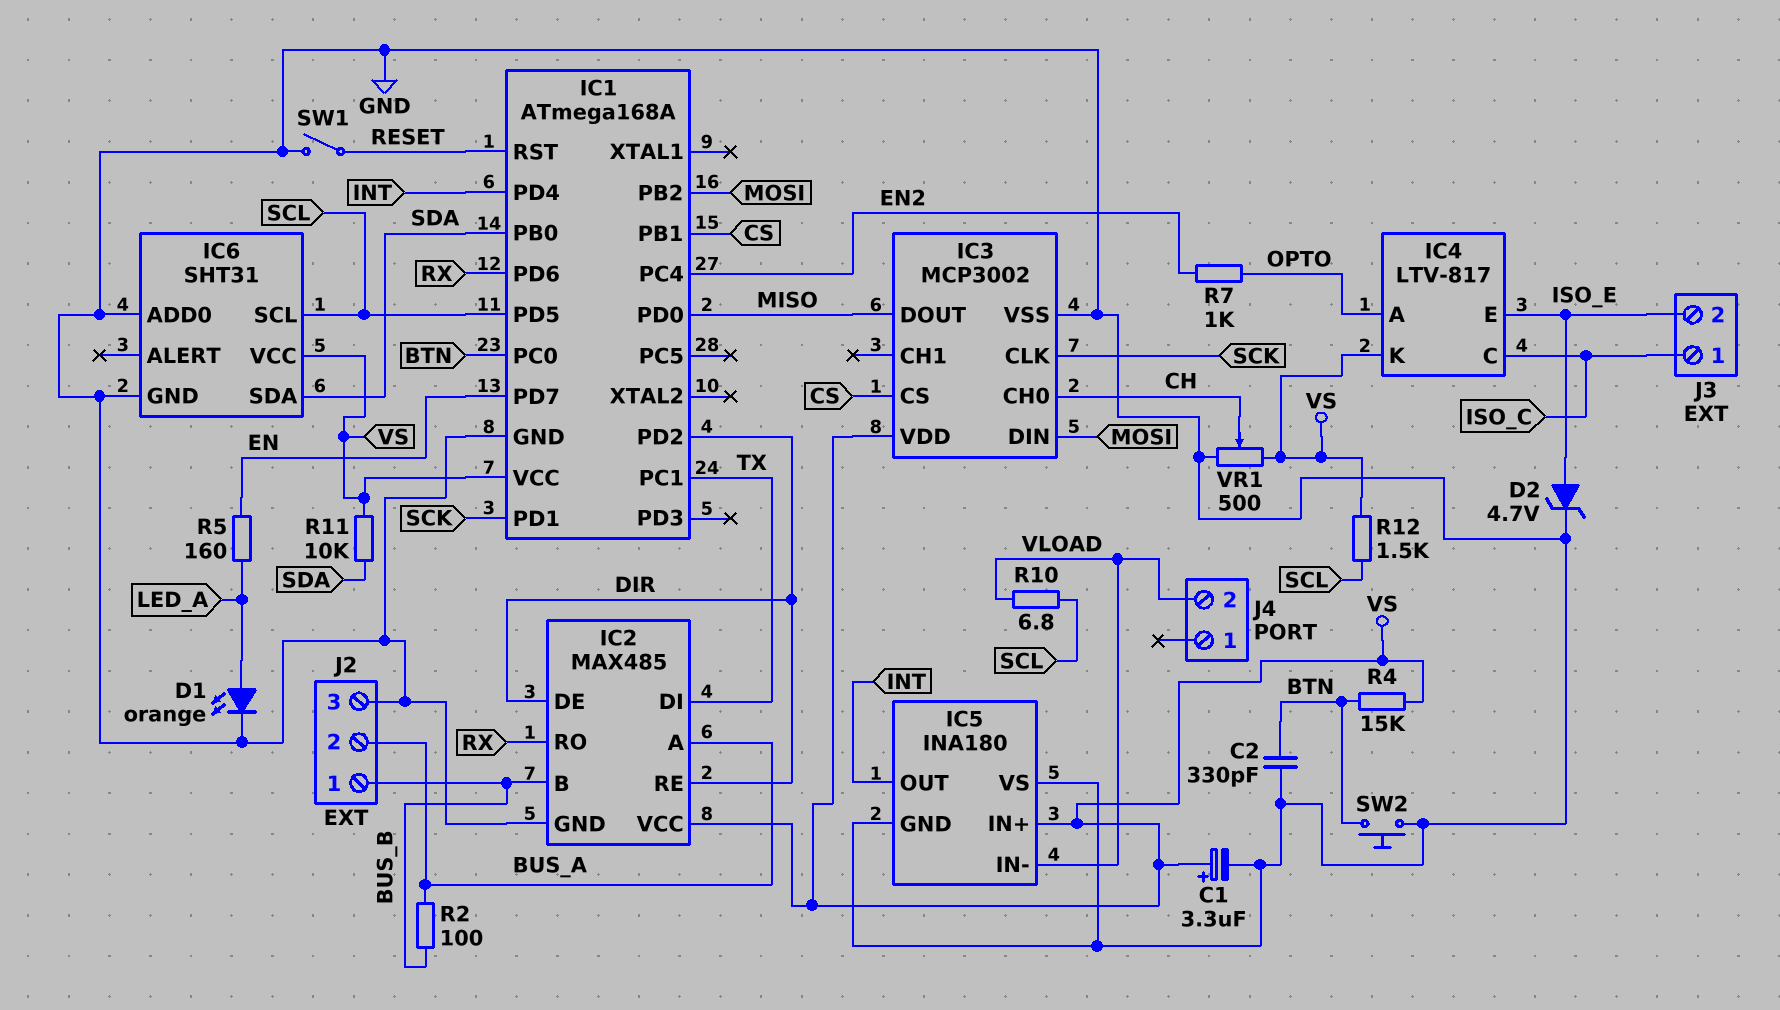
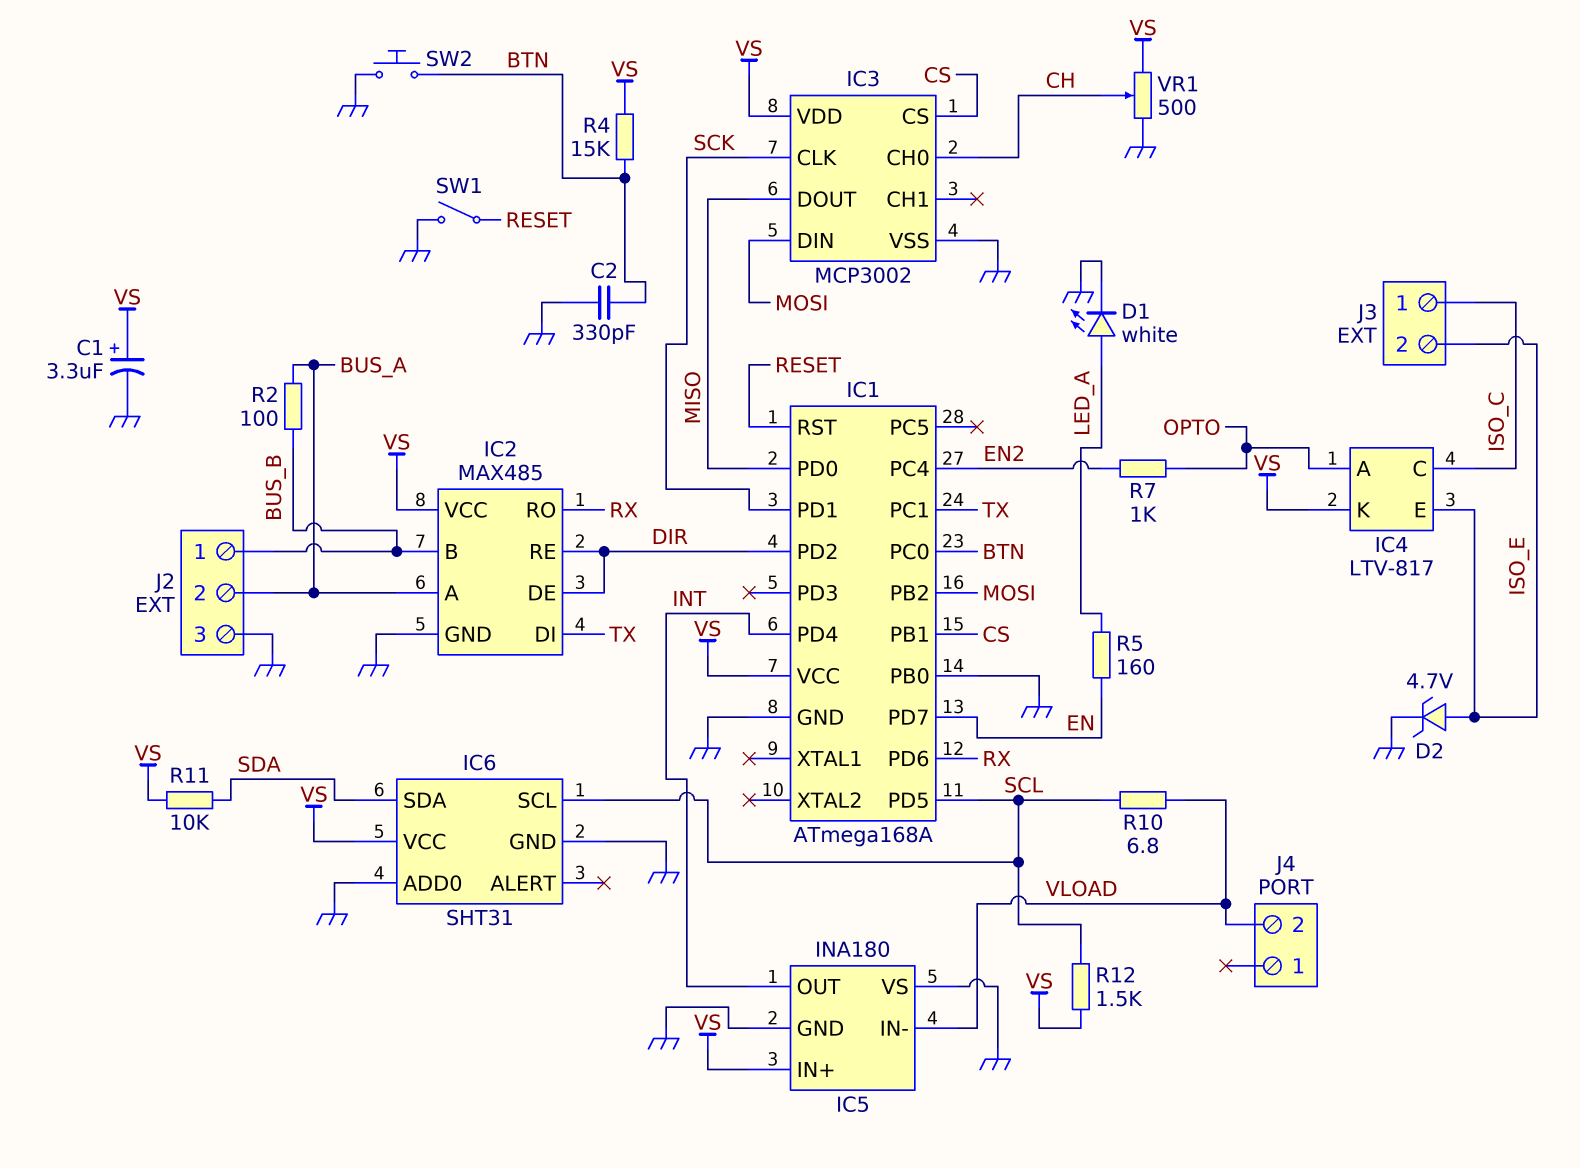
D1: LED orange (A LED_A, K GND) -> LED white (A LED_A, K GND)
IC1 pin PB0: SDA -> GND

